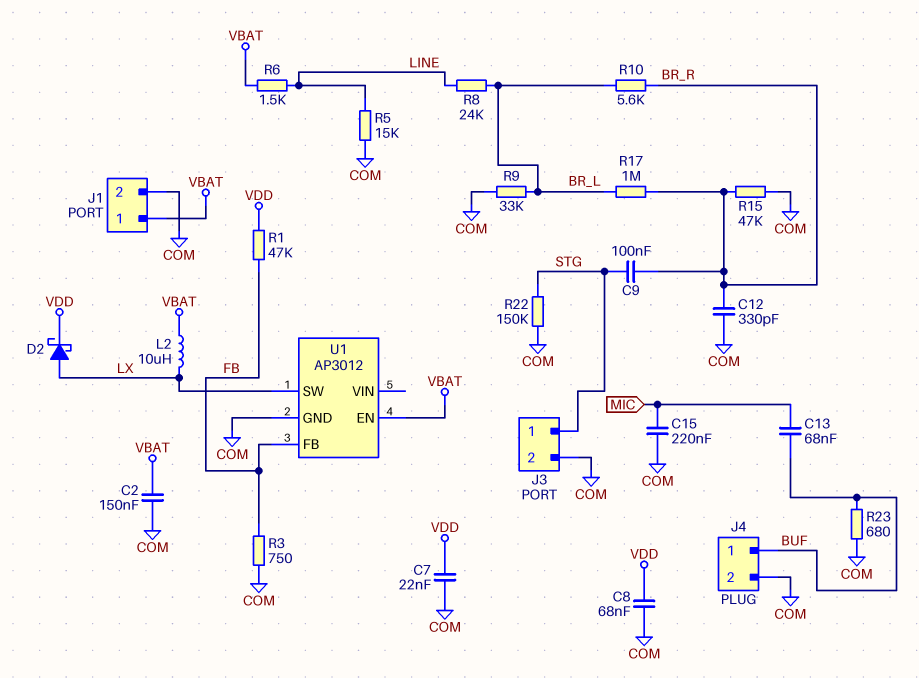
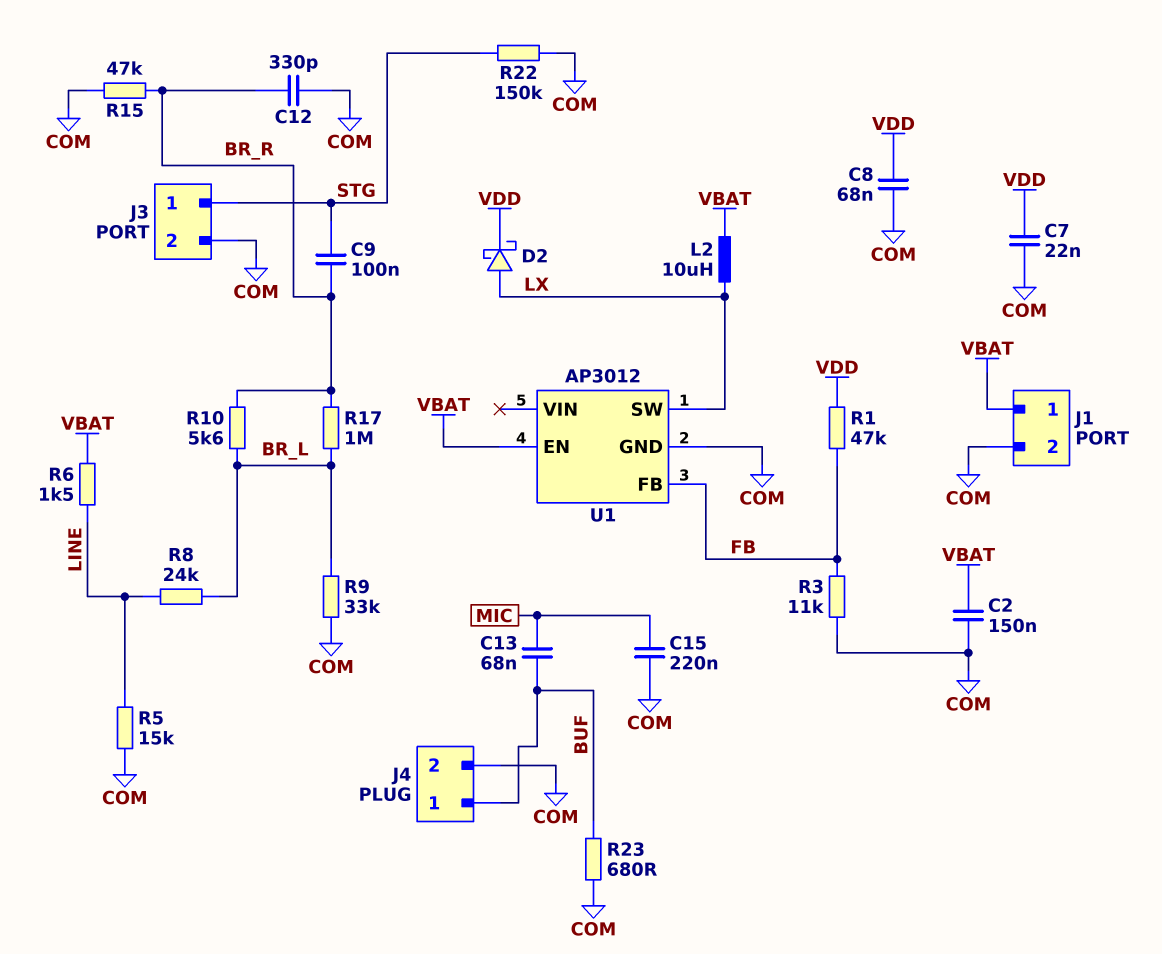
R3: 750 (COM, FB) -> 11k (COM, FB)

